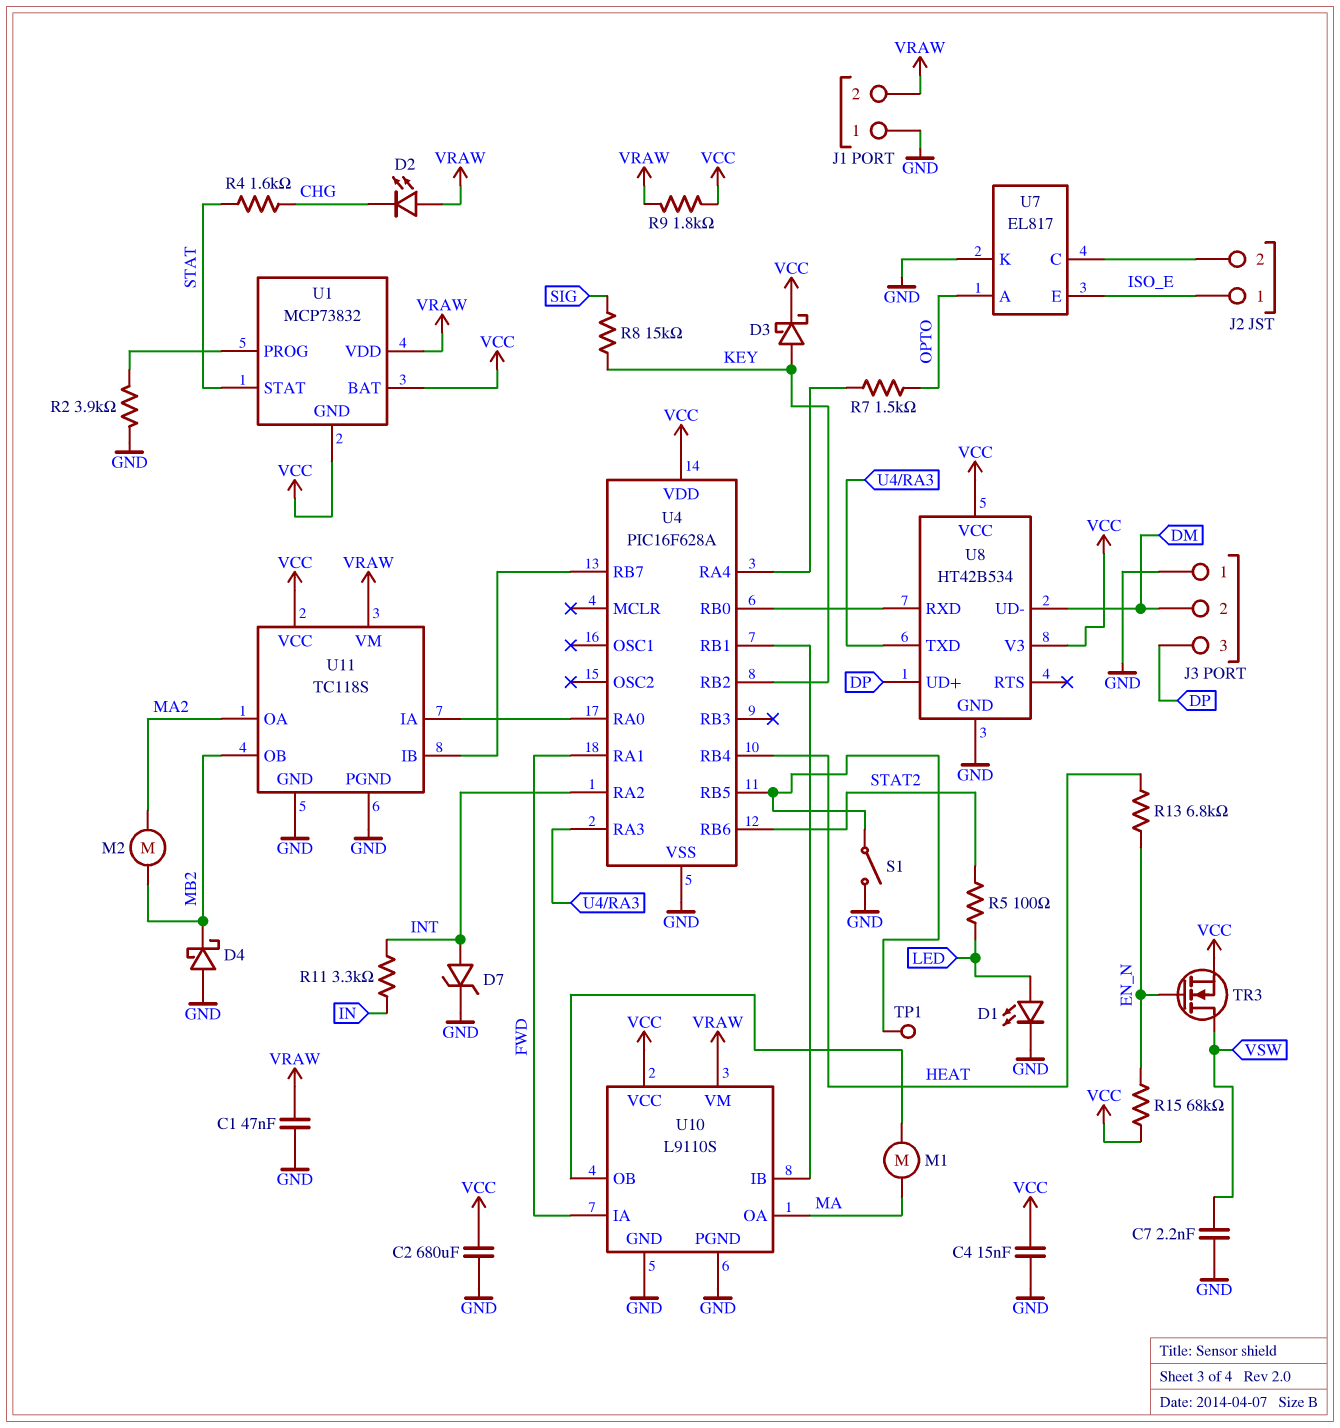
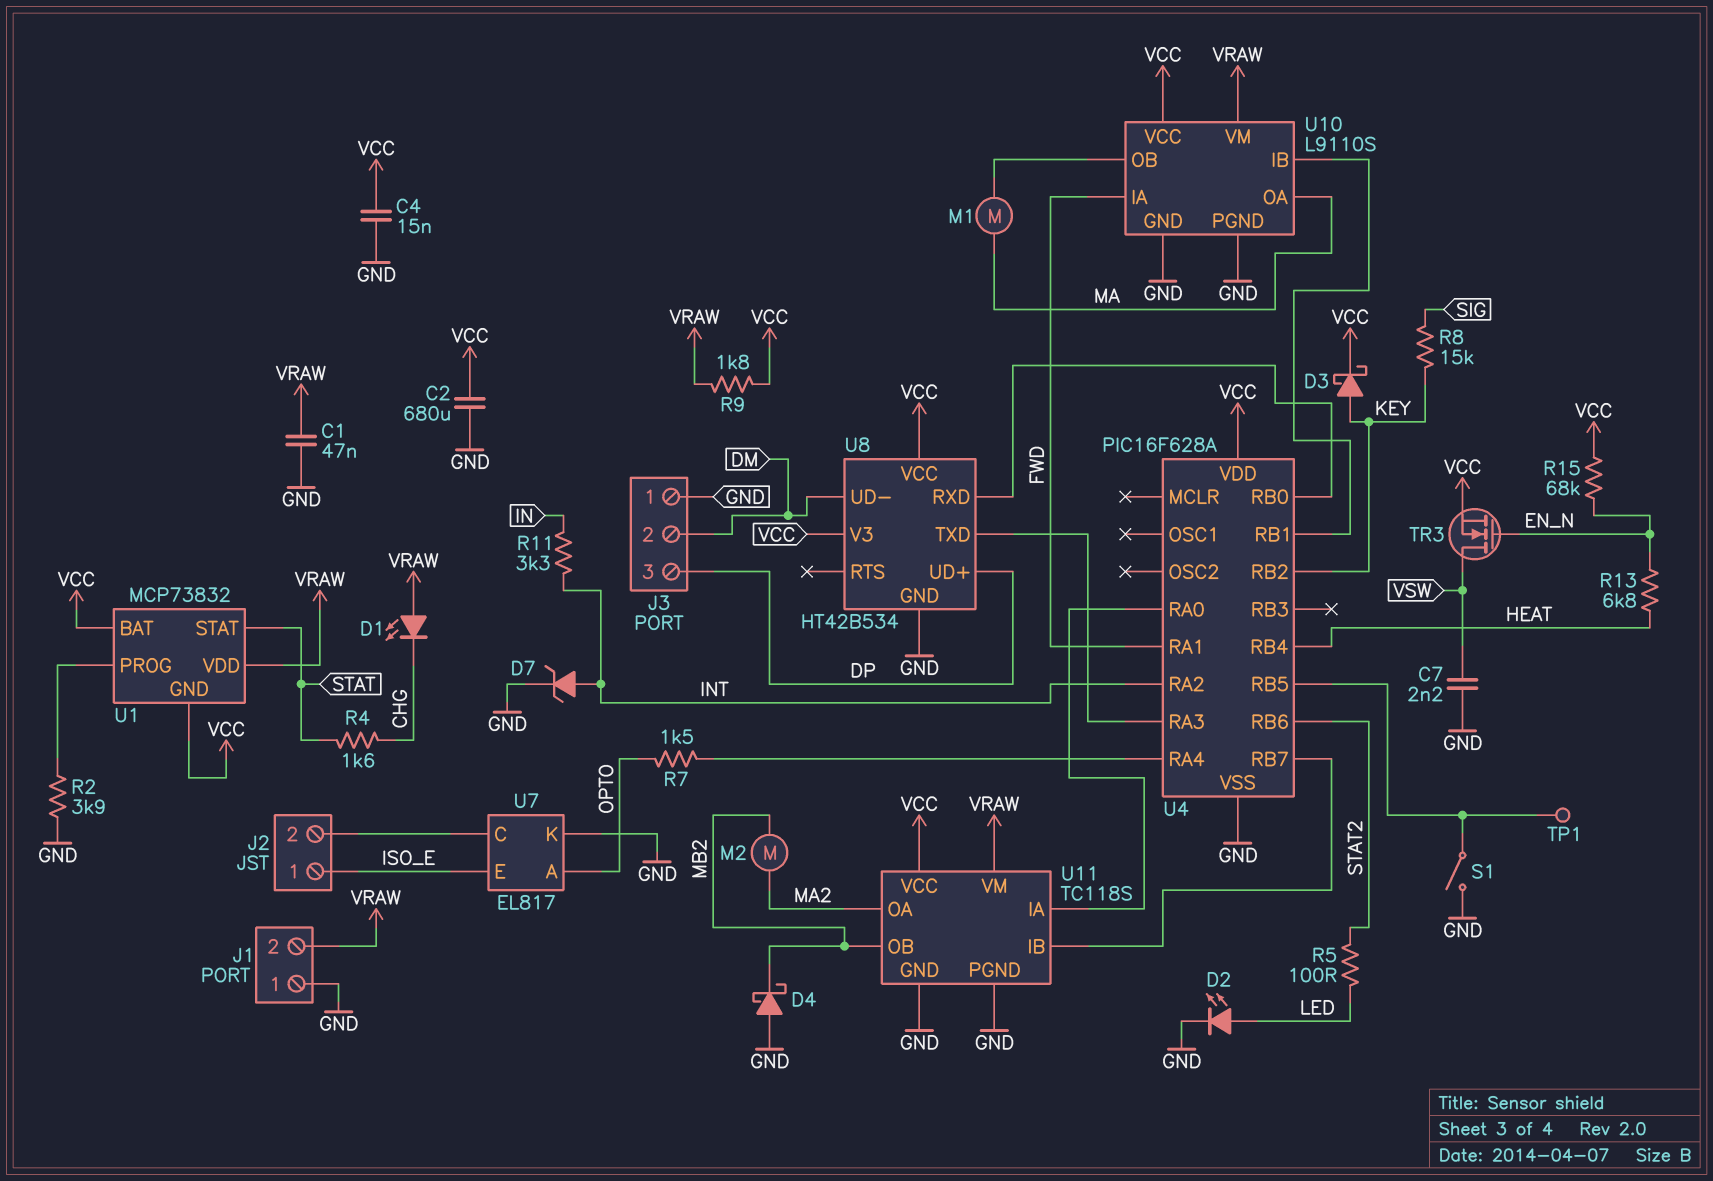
D1: LED (A LED, K GND) -> LED (A VRAW, K CHG)
D2: LED (A VRAW, K CHG) -> LED (A LED, K GND)

